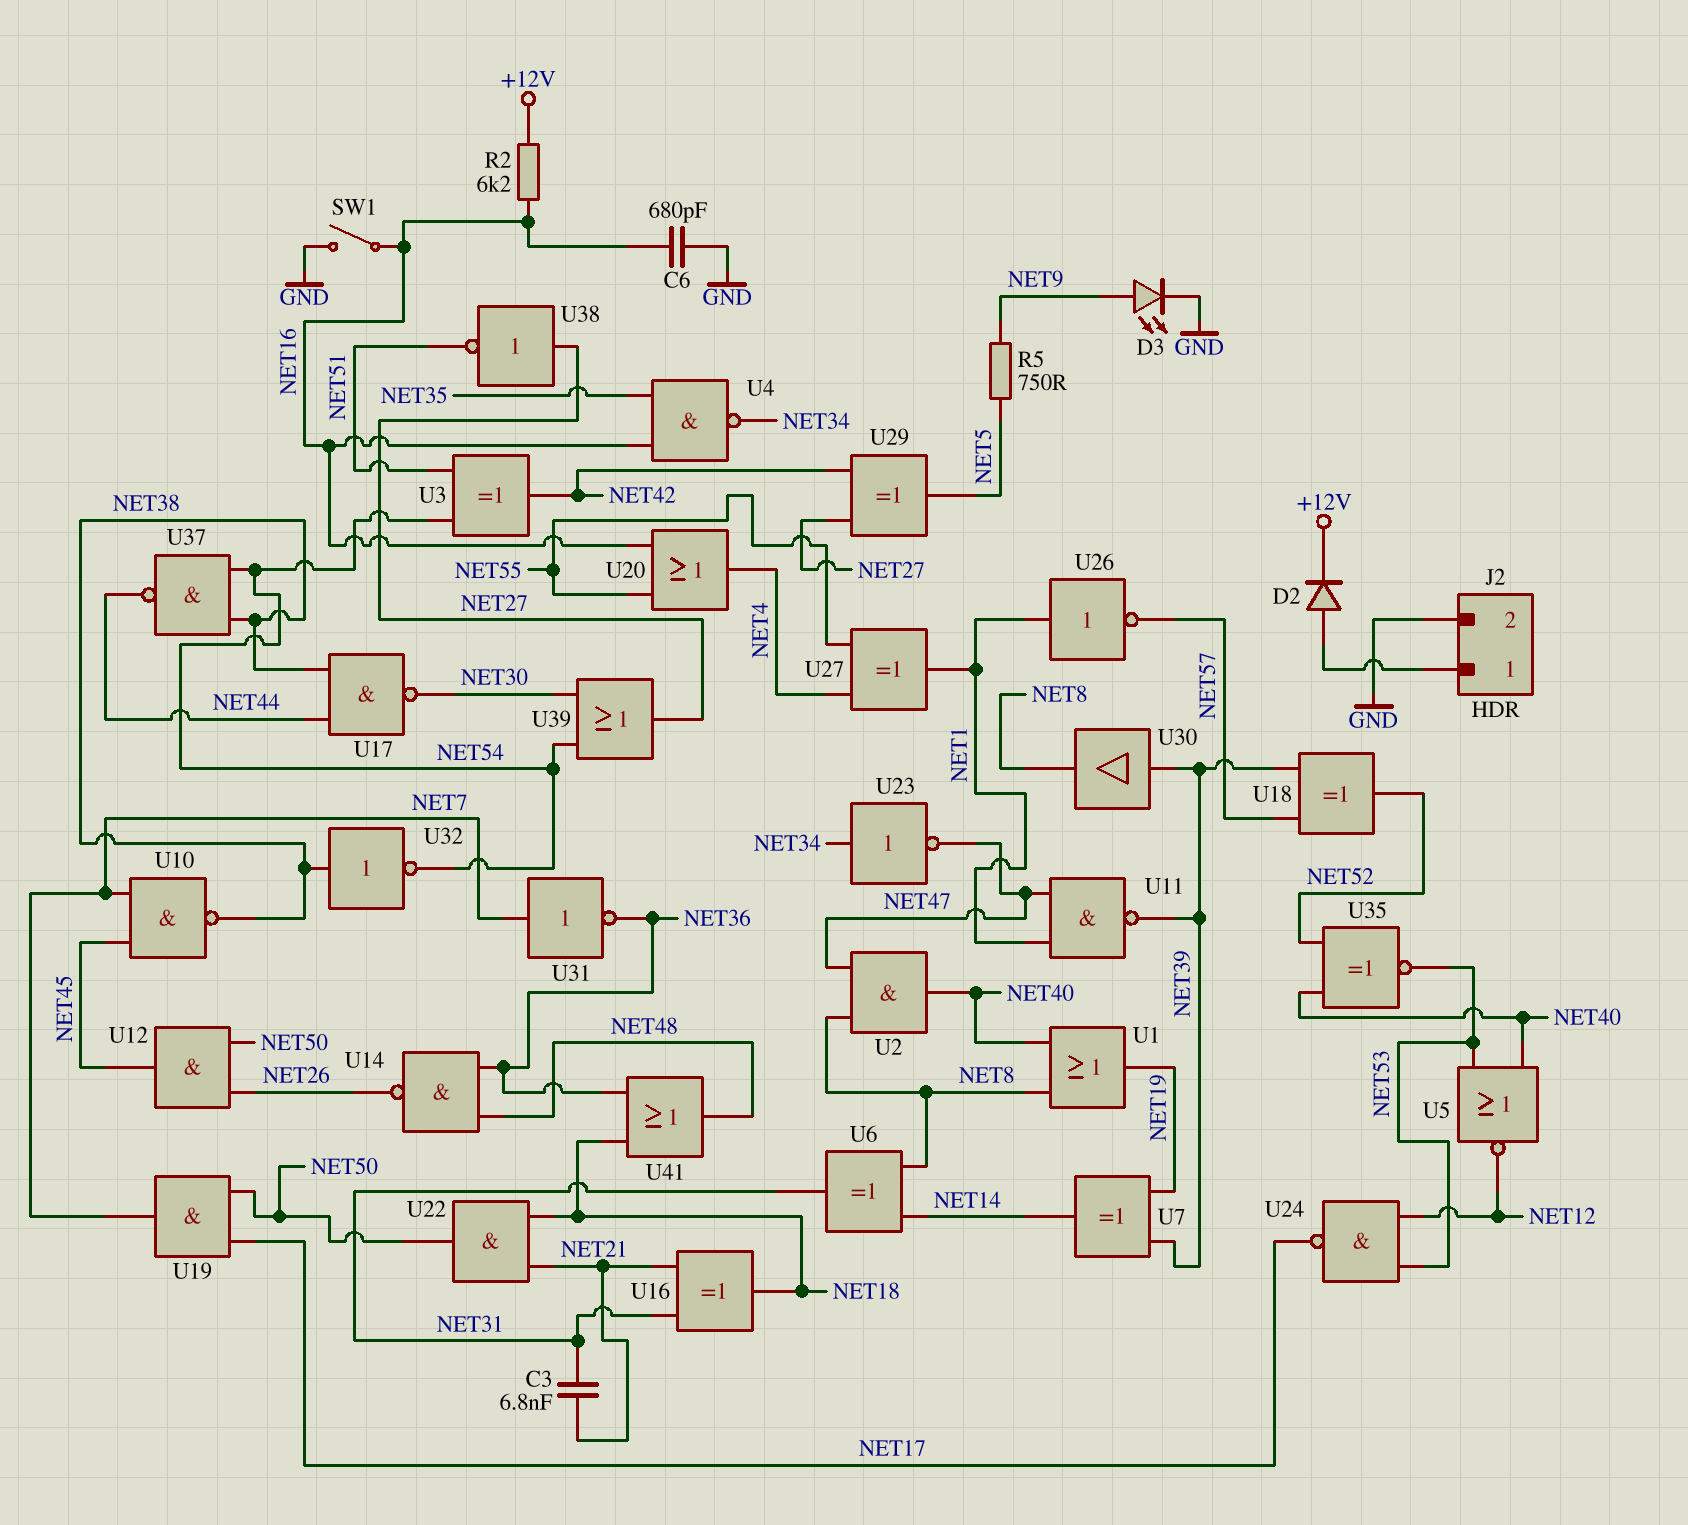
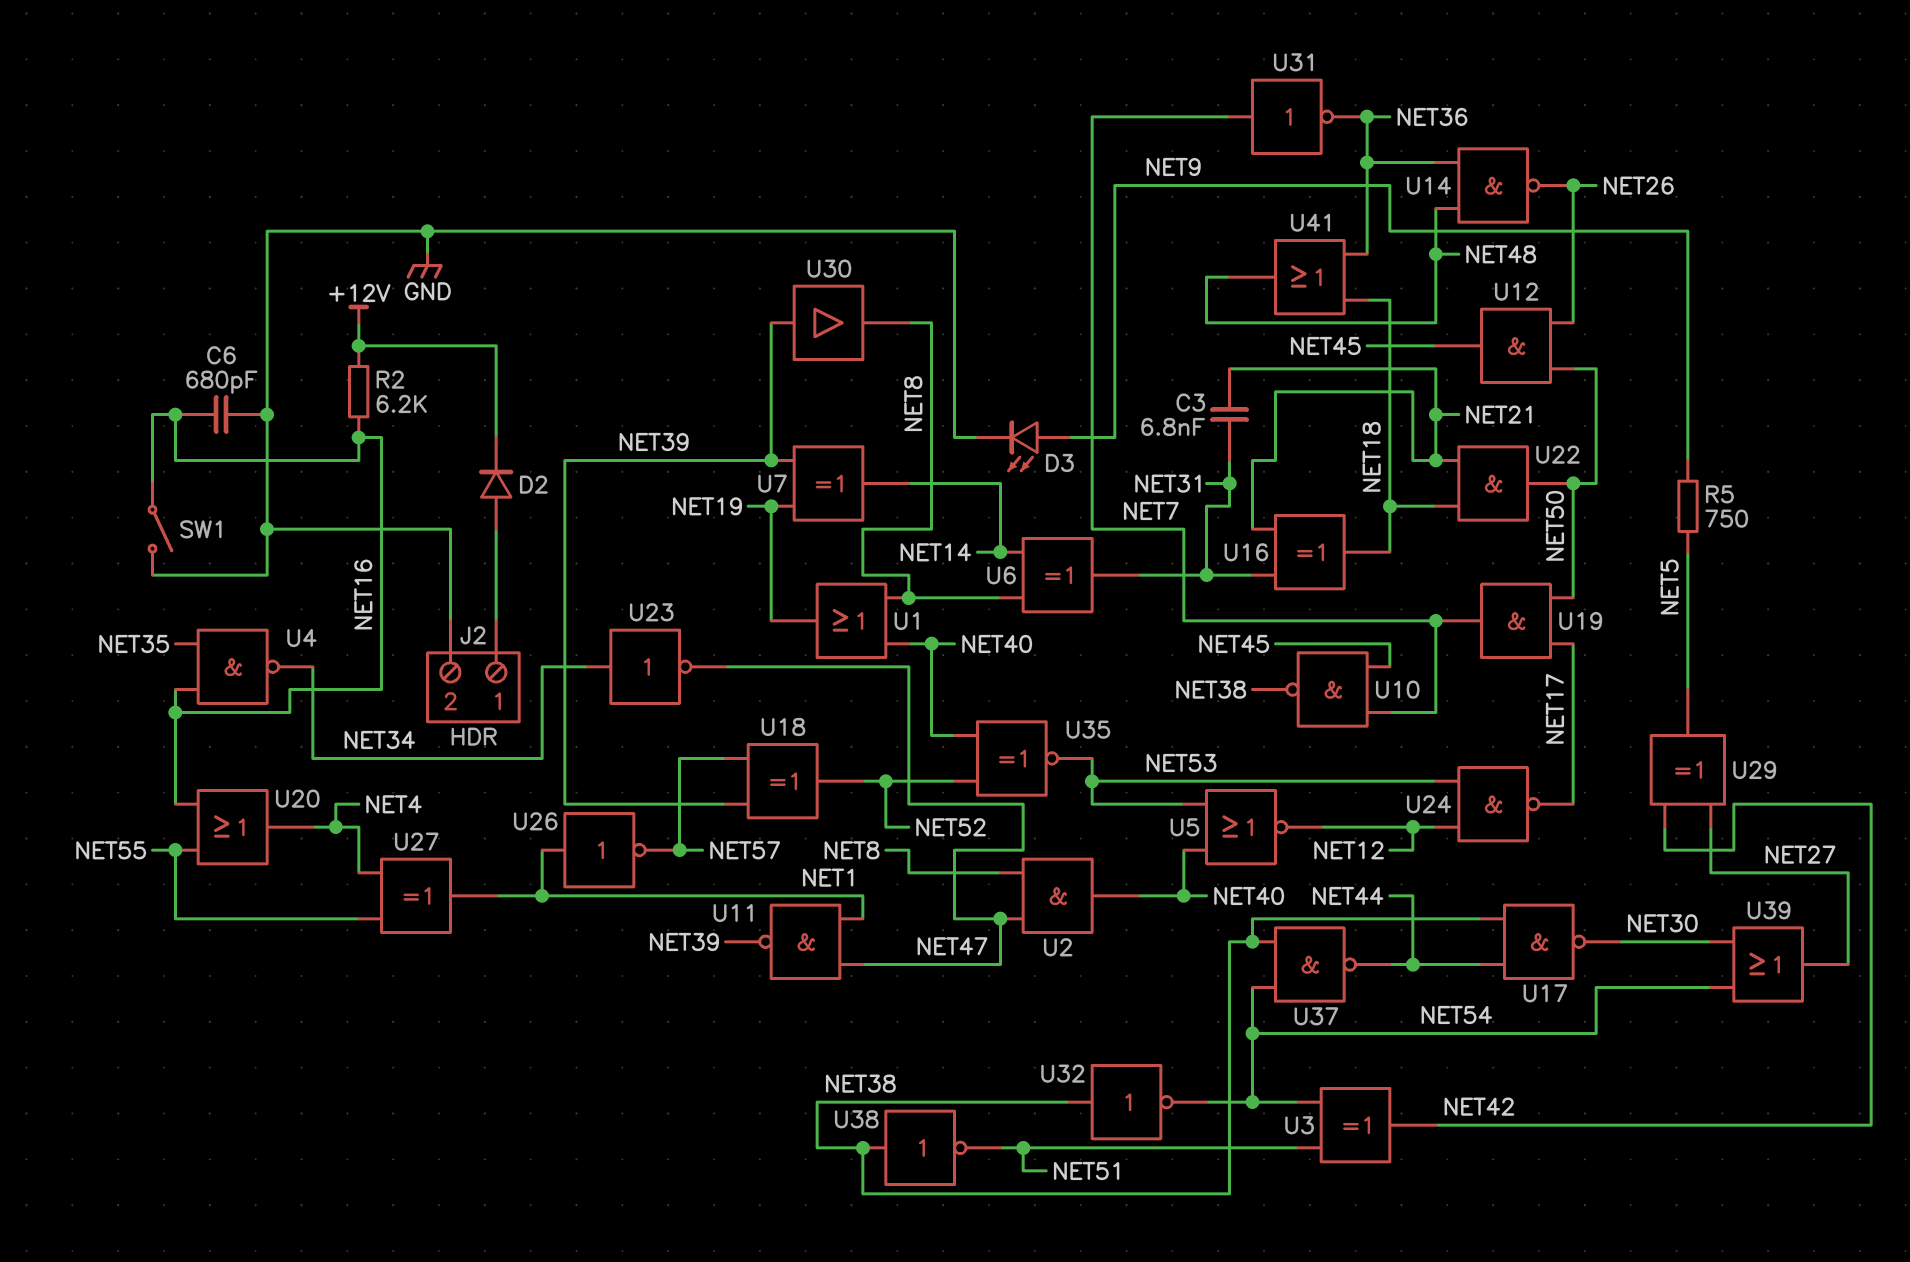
U38: NOT (in NET27, out NET51) -> NOT (in NET38, out NET51)

